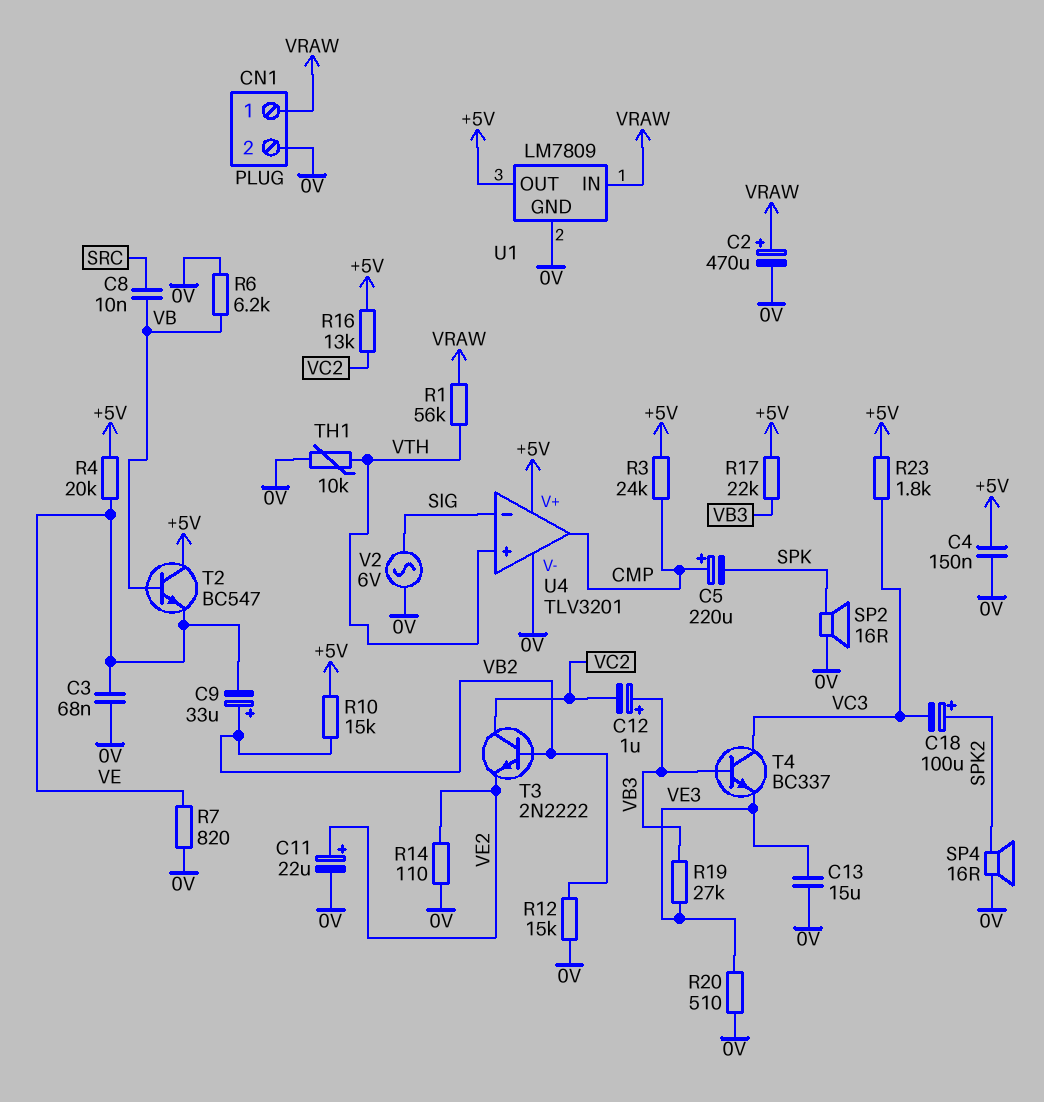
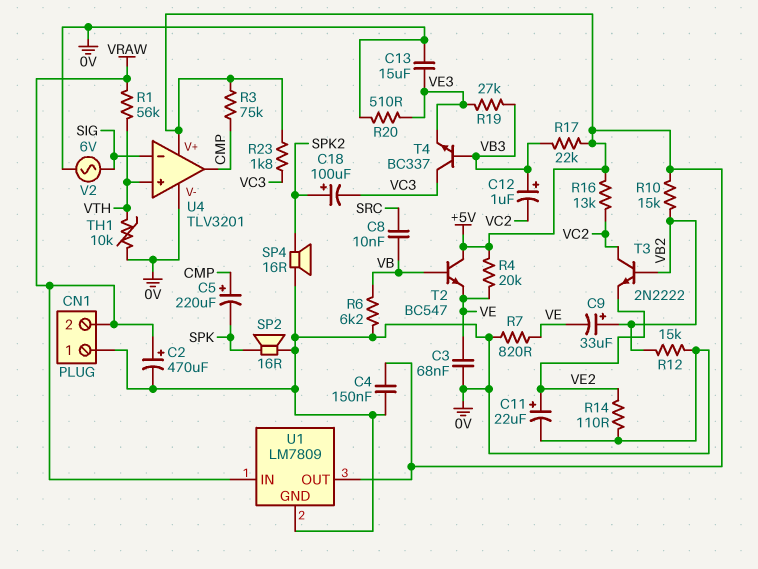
CN1 pin 1: VRAW -> 0V
CN1 pin 2: 0V -> VRAW
R3: 24k (+5V, CMP) -> 75k (+5V, CMP)

